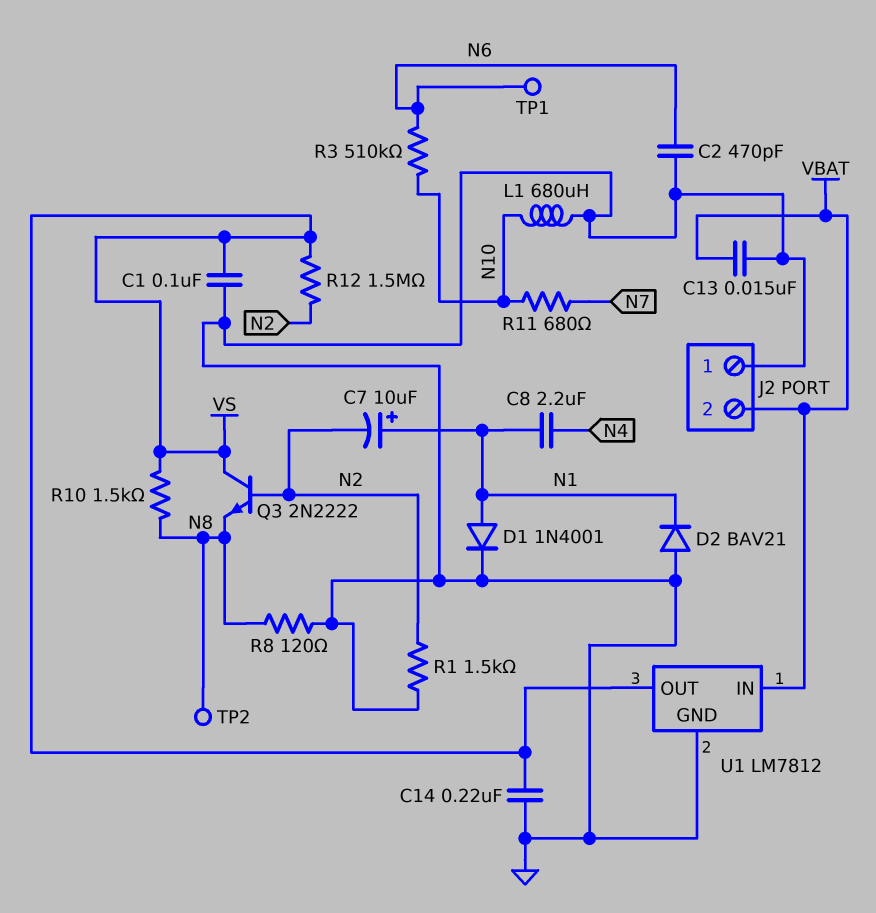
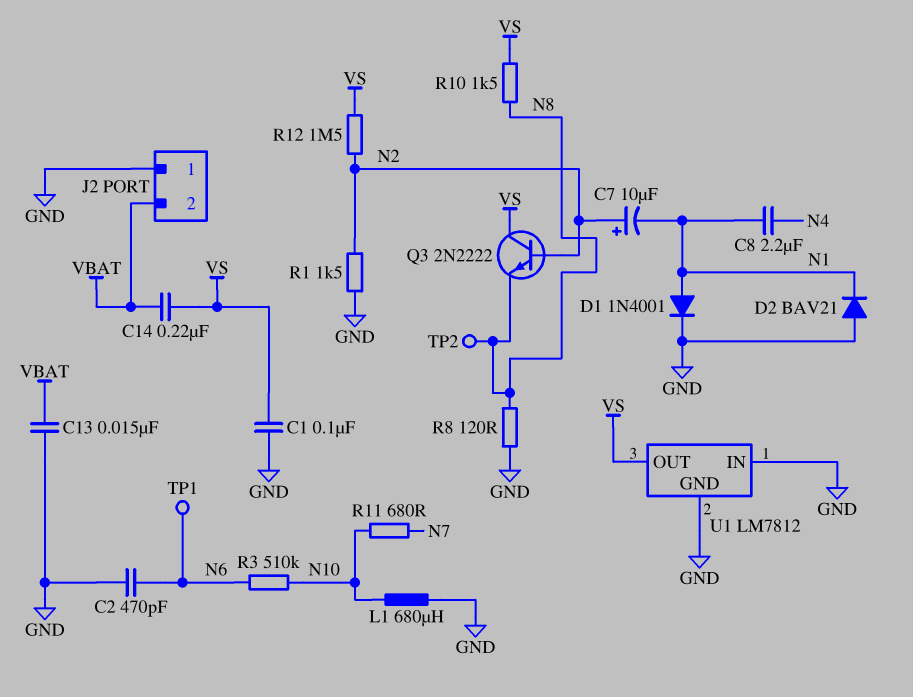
C7: 10uF (plus N1, minus N2) -> 10uF (plus N2, minus N1)
C14: 220nF (GND, VS) -> 220nF (VBAT, VS)
U1 pin IN: VBAT -> GND

